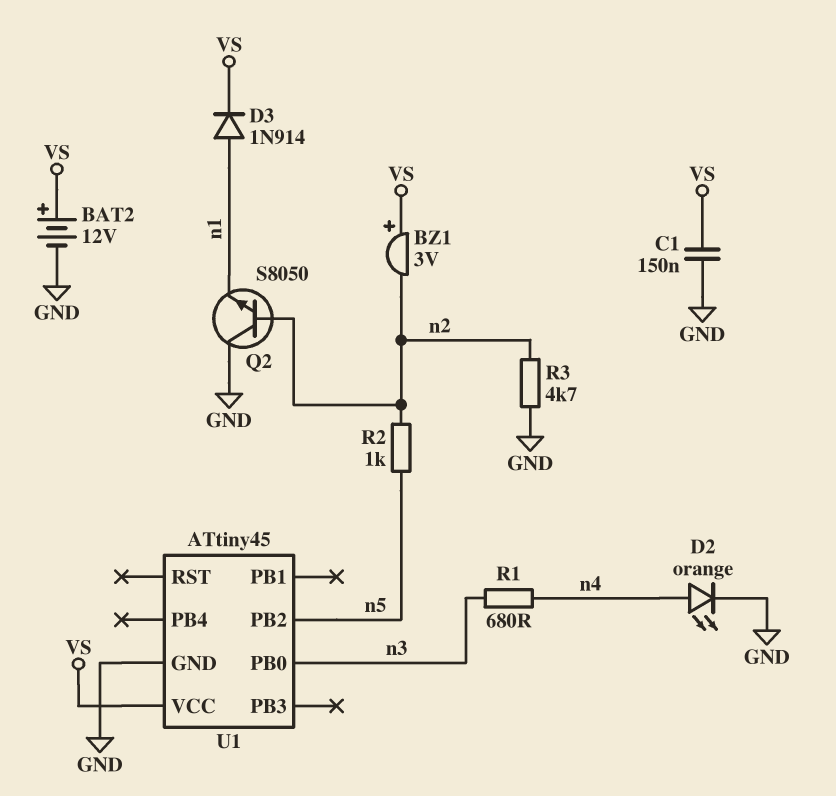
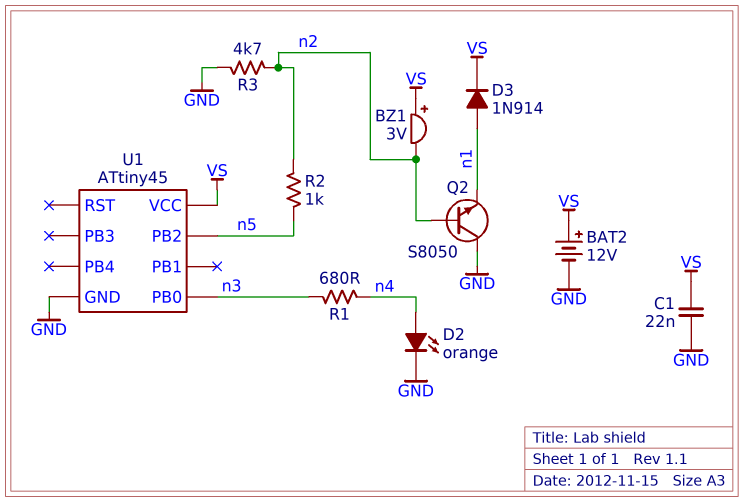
C1: 150nF (GND, VS) -> 22nF (GND, VS)

